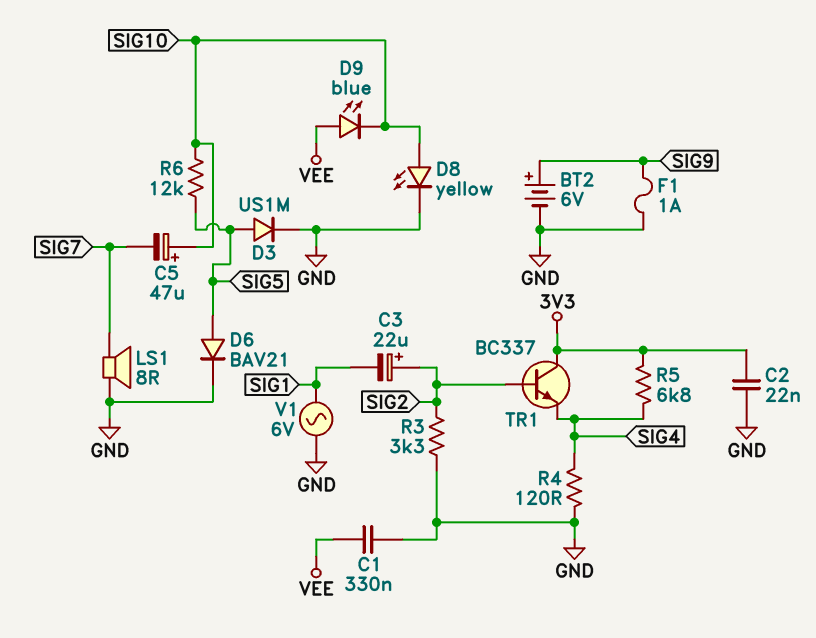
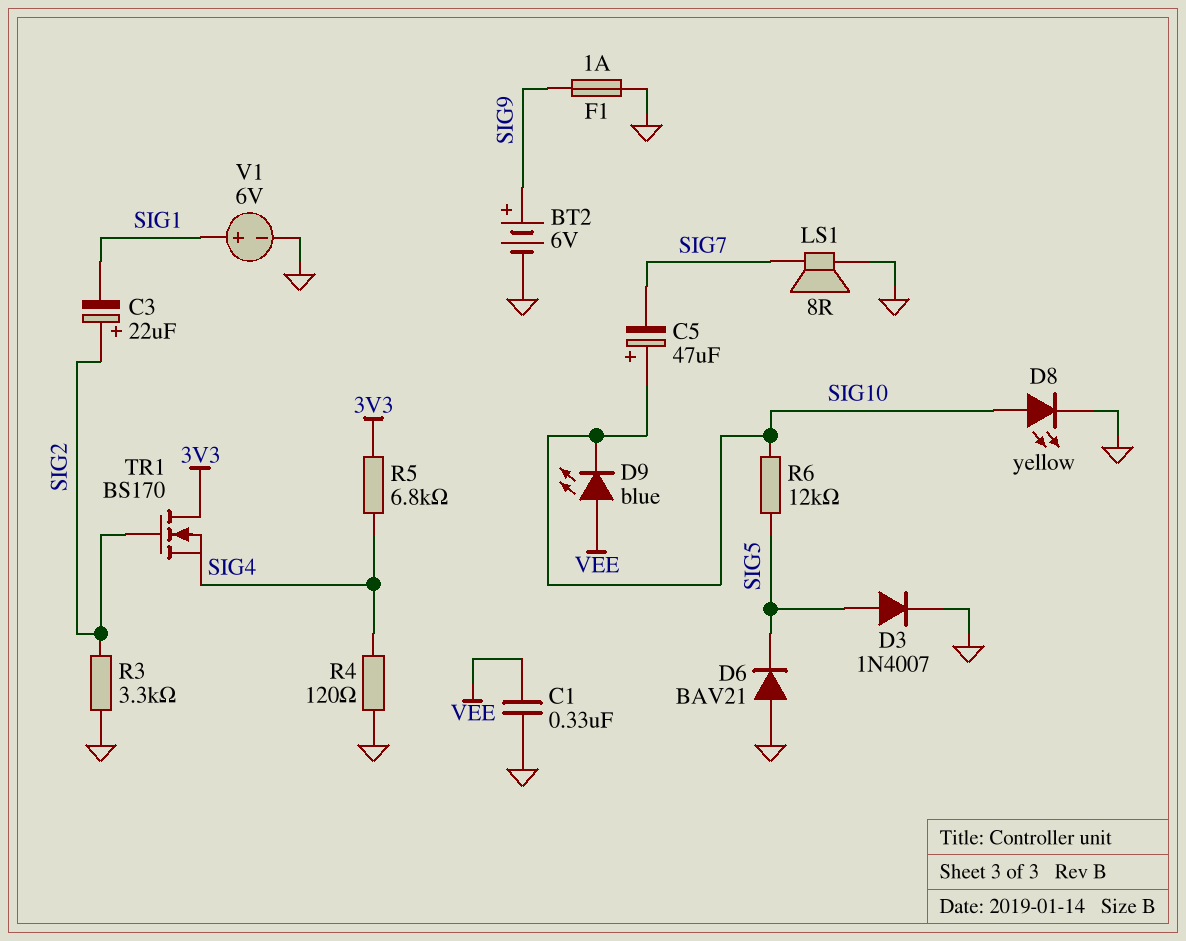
C2: 22nF (3V3, GND) -> none
D3: diode US1M (A SIG5, K GND) -> diode 1N4007 (A SIG5, K GND)
D6: diode BAV21 (A SIG5, K GND) -> diode BAV21 (A GND, K SIG5)
TR1: NPN BC337 (B SIG2, C 3V3, E SIG4) -> NMOS BS170 (G SIG2, D 3V3, S SIG4)
V1: AC 6V (GND, SIG1) -> 6V (plus SIG1, minus GND)

